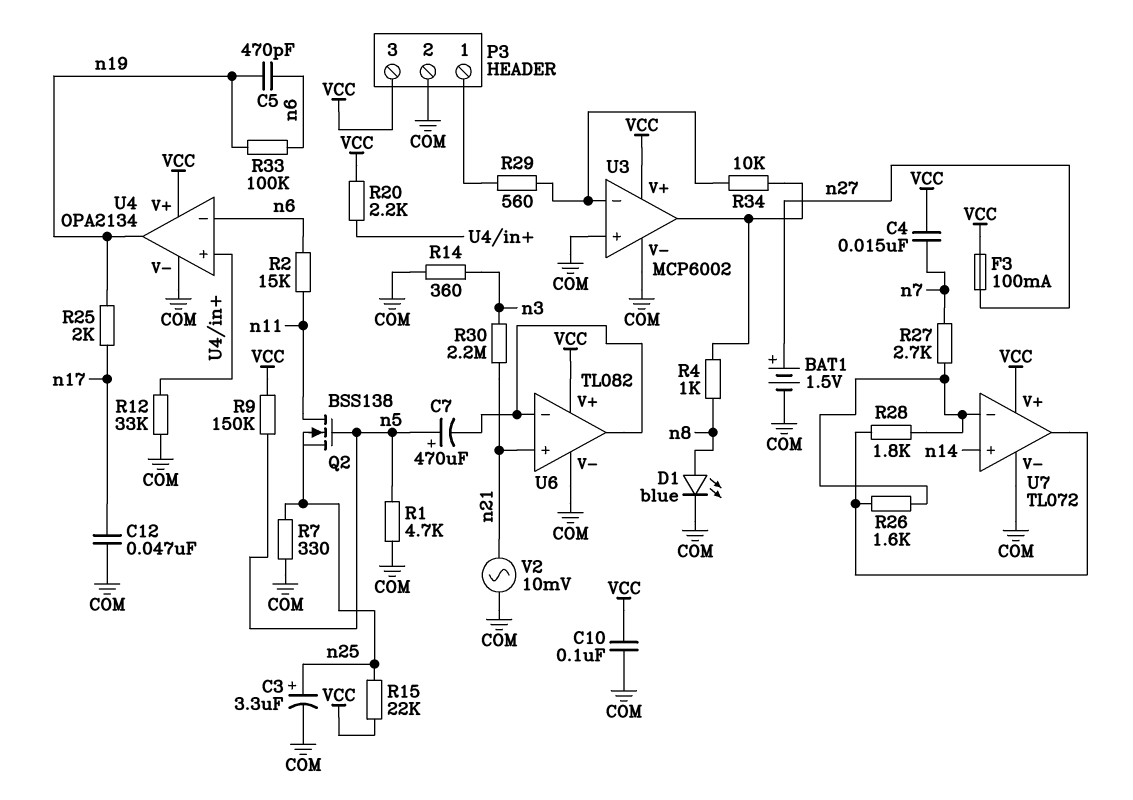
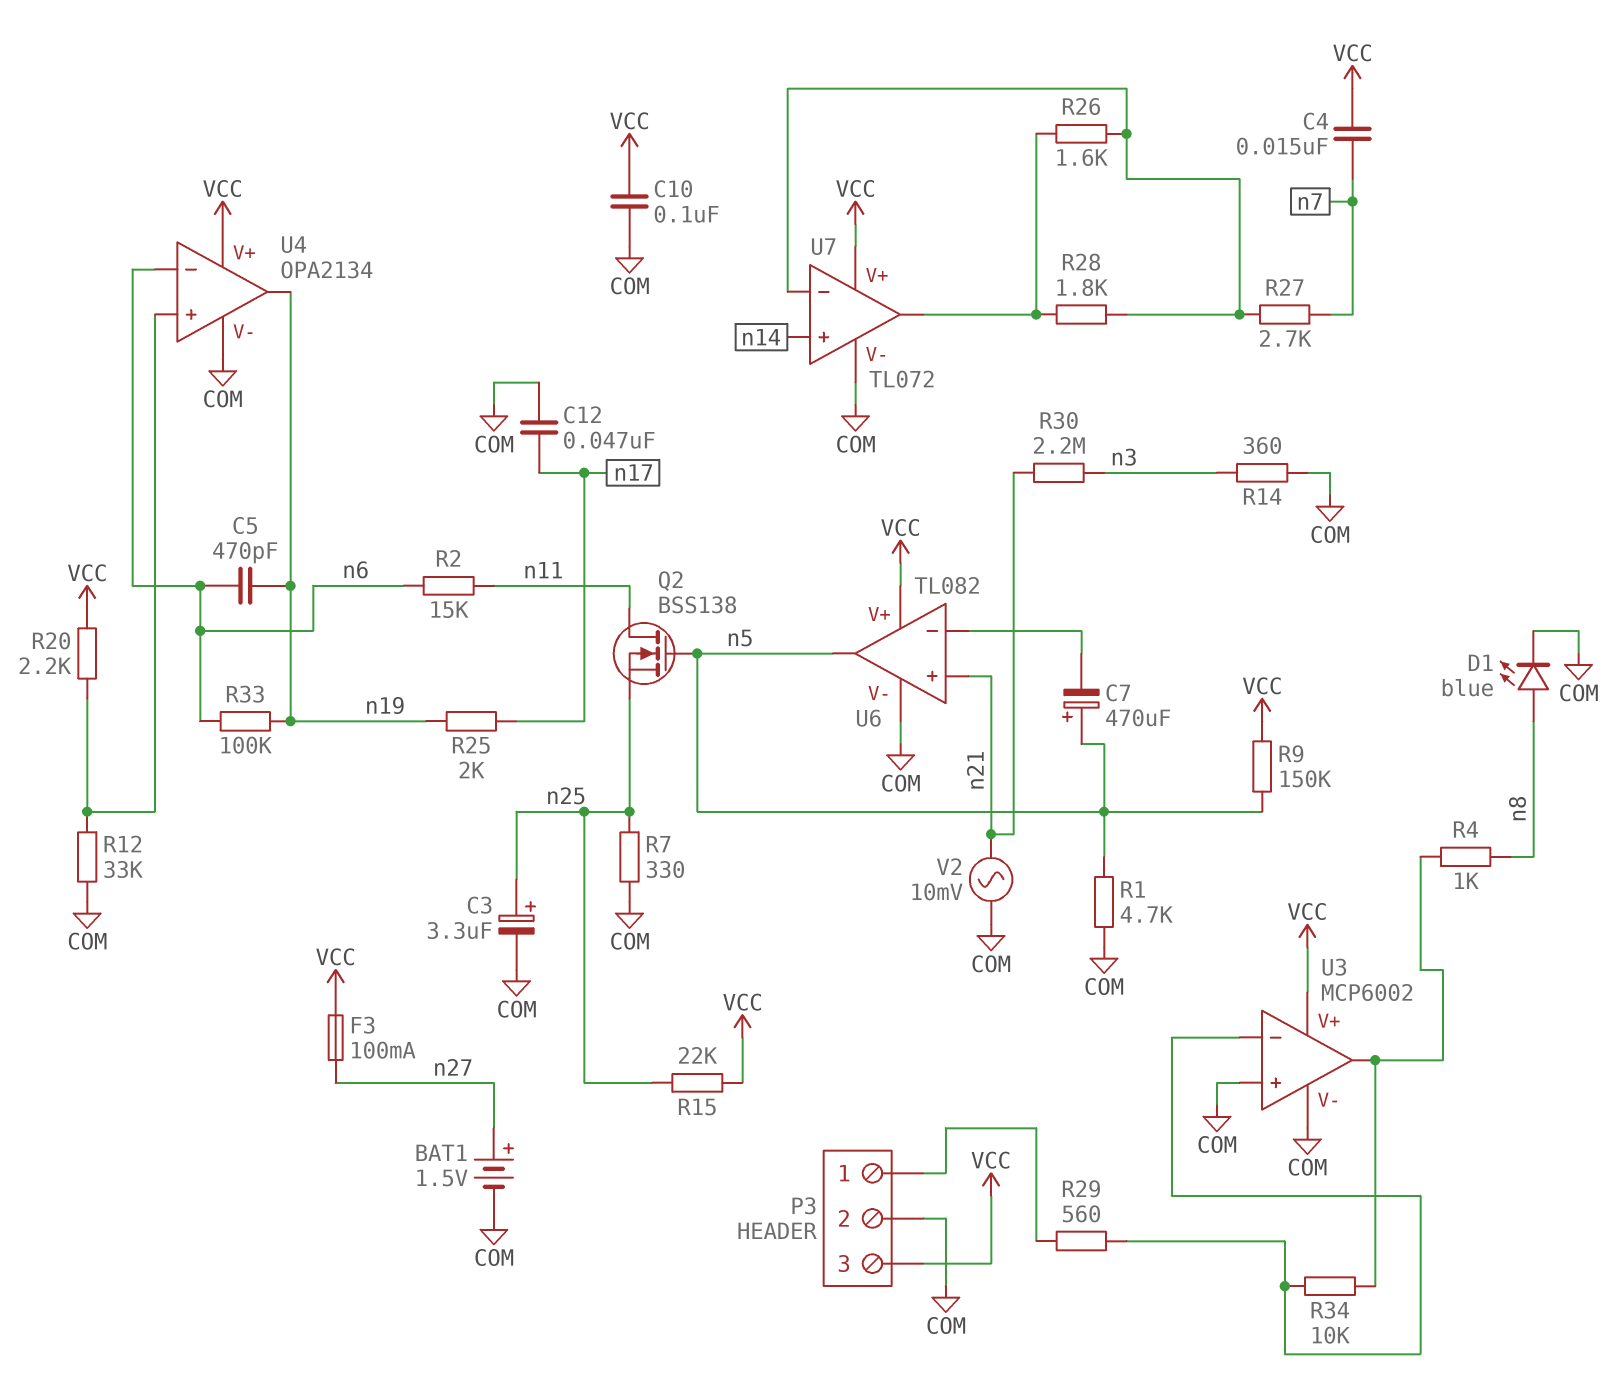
U6 pin out: U6/in- -> n5

